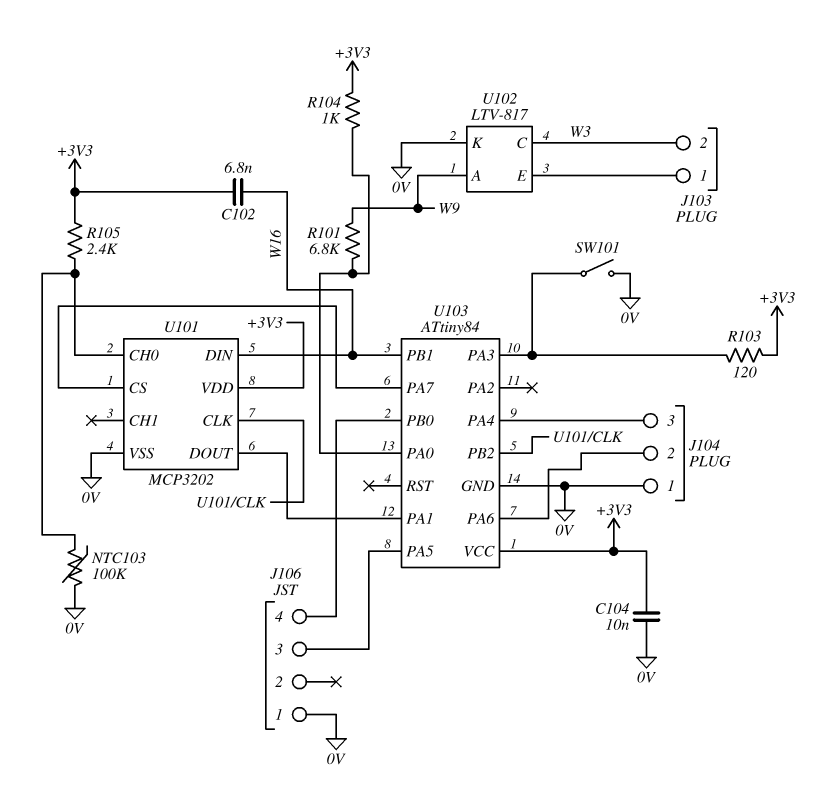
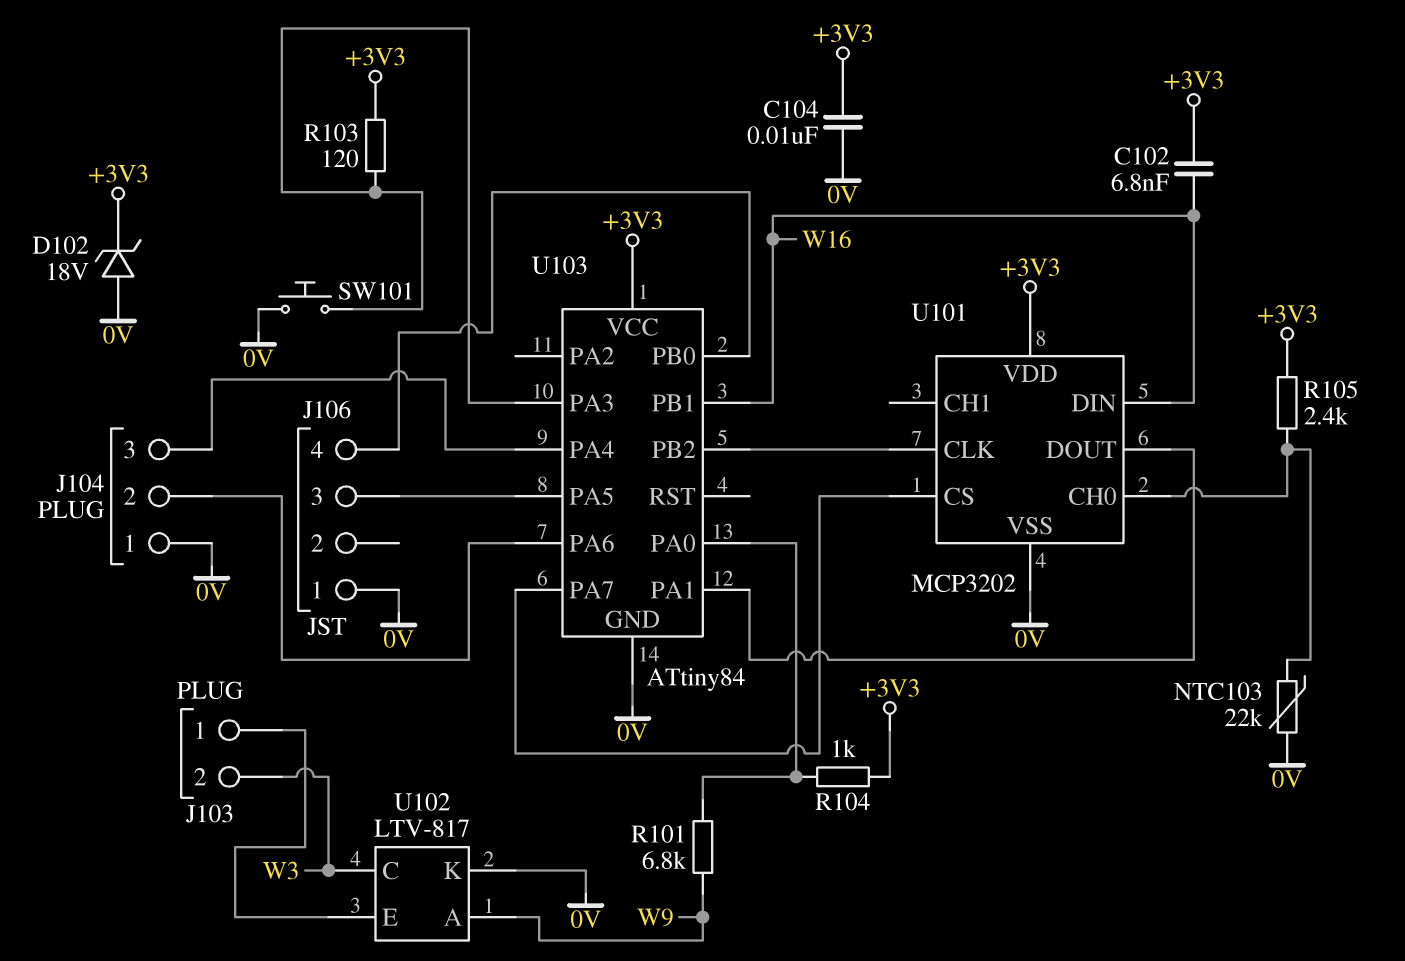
D102: none -> zener 18V (A 0V, K +3V3)
NTC103: 100k (0V, U101/CH0) -> 22k (0V, U101/CH0)
SW101: switch (0V, U103/PA3) -> button (0V, U103/PA3)

